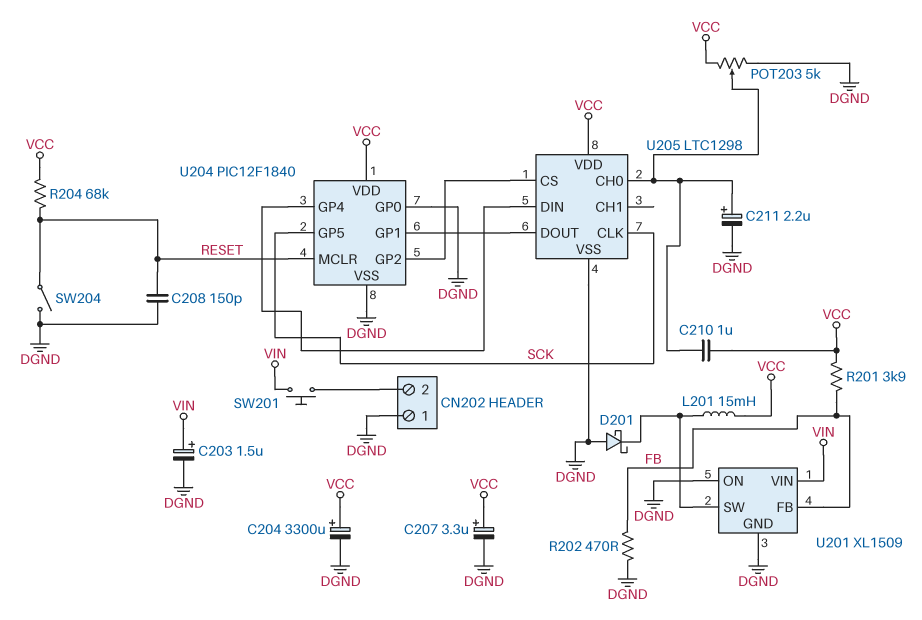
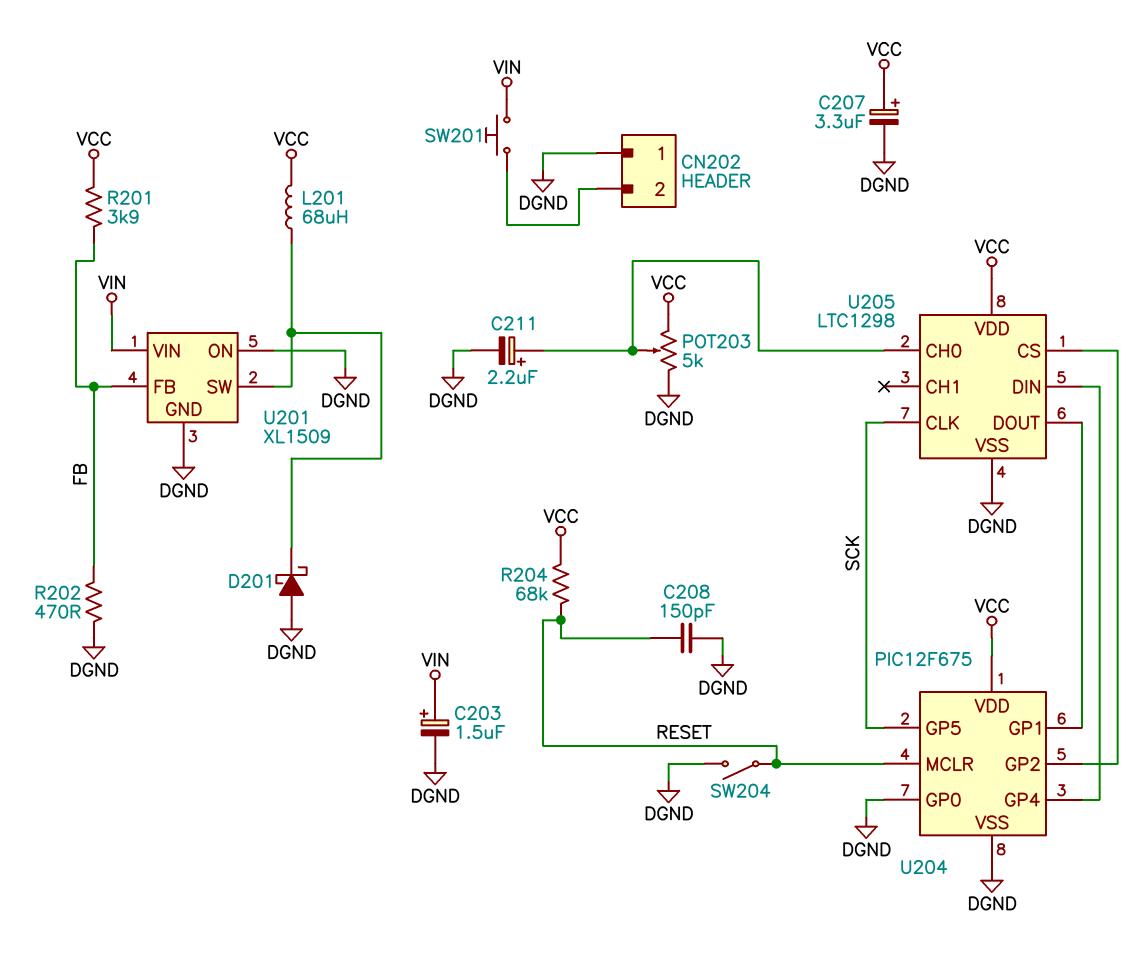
C204: 3300uF (plus VCC, minus DGND) -> none
C210: 1uF (U205/CH0, VCC) -> none
L201: 15mH (U201/SW, VCC) -> 68uH (U201/SW, VCC)
U204: PIC12F1840 -> PIC12F675

